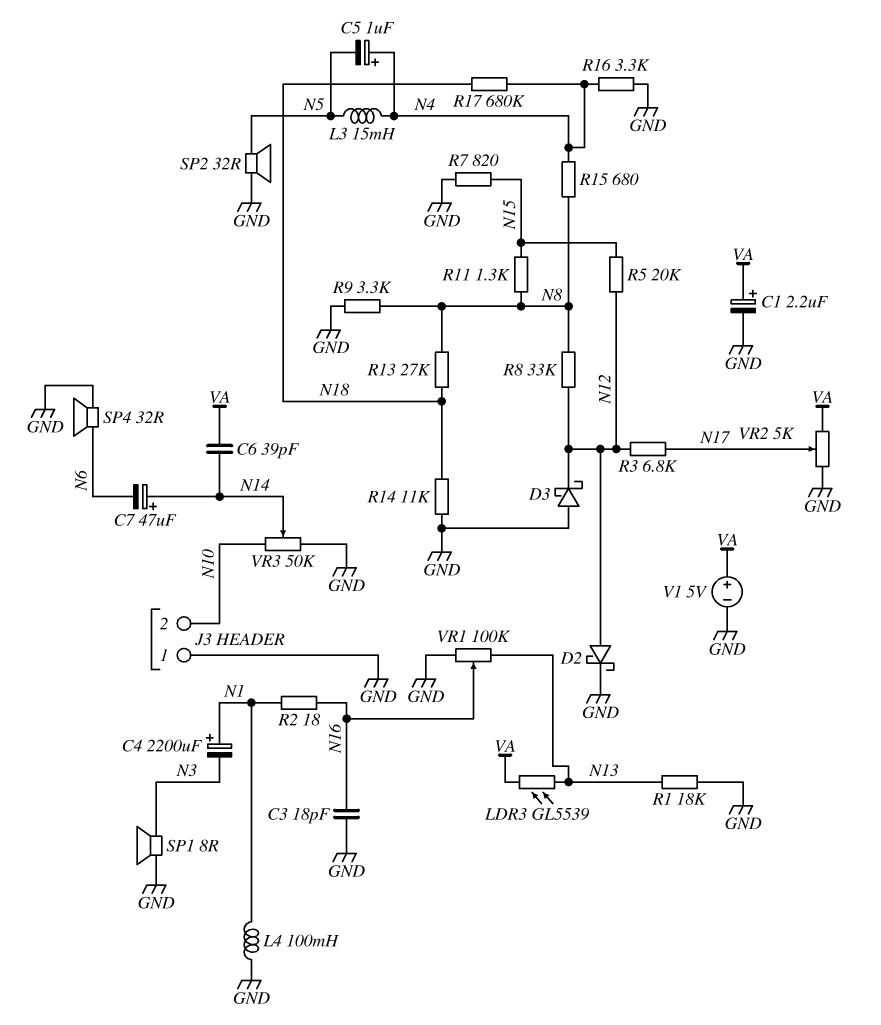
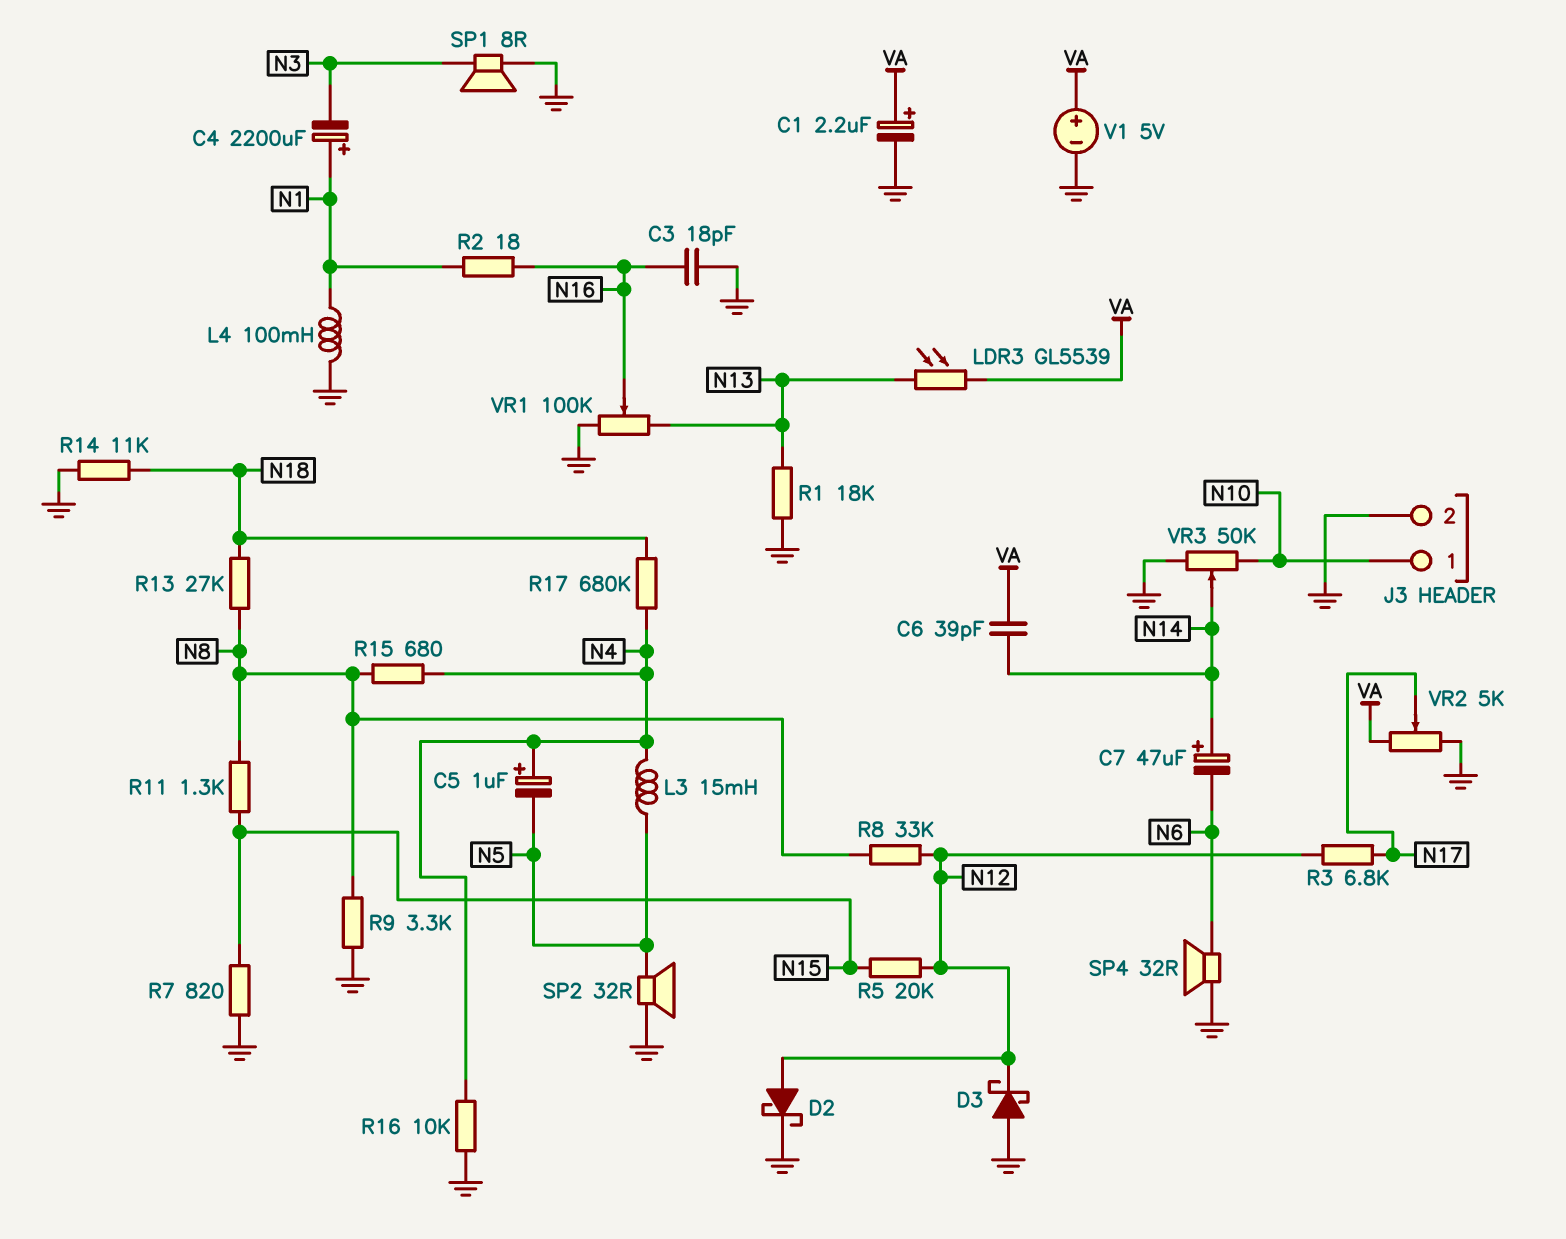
J3 pin 1: GND -> N10
J3 pin 2: N10 -> GND
R16: 3.3k (GND, N4) -> 10k (GND, N4)

